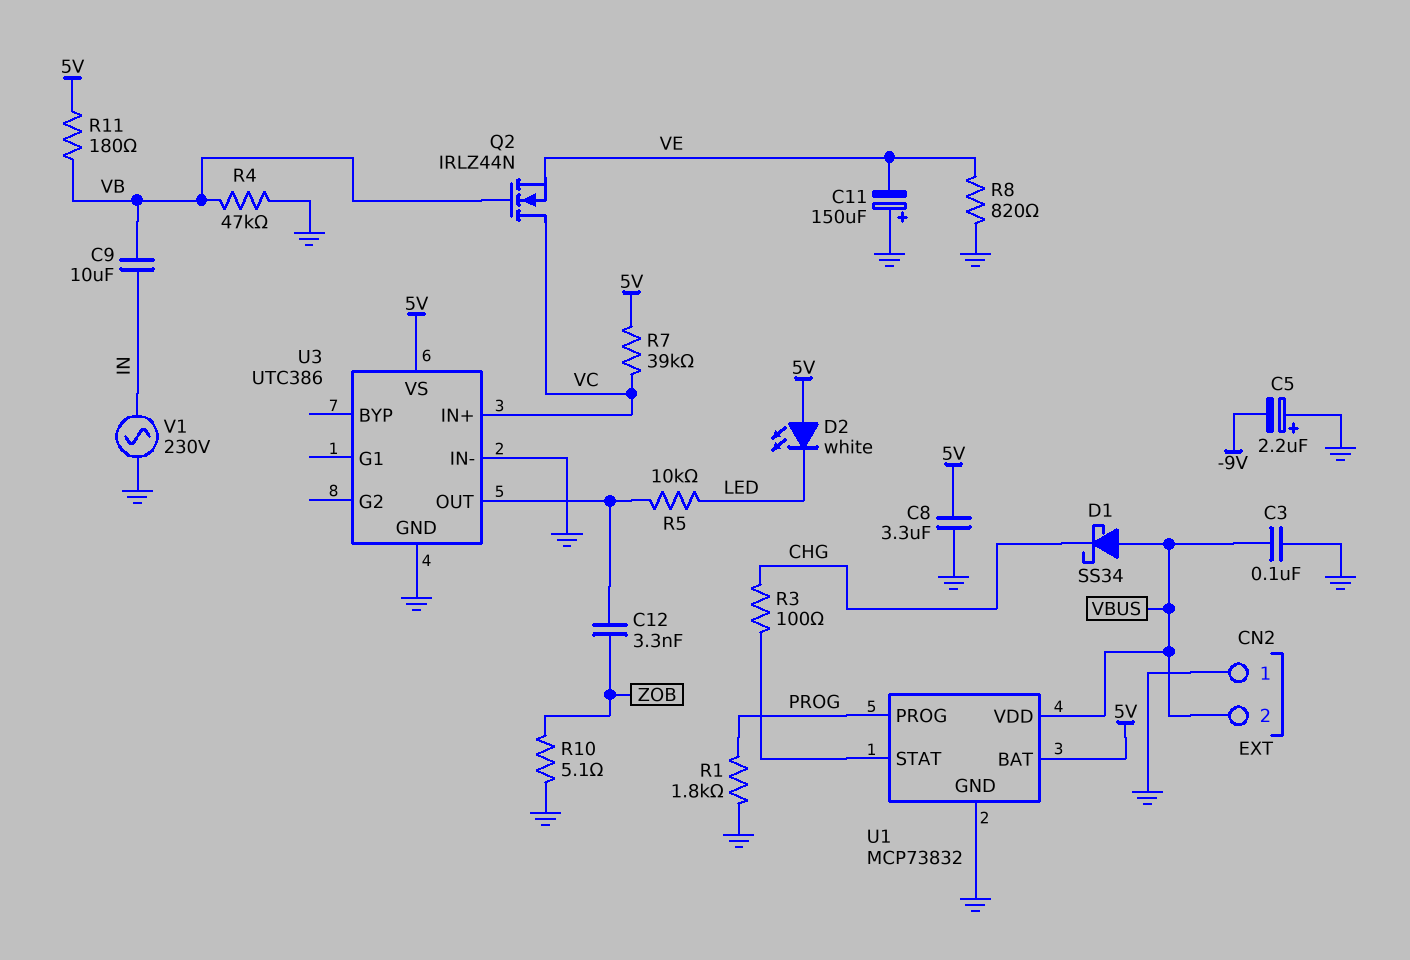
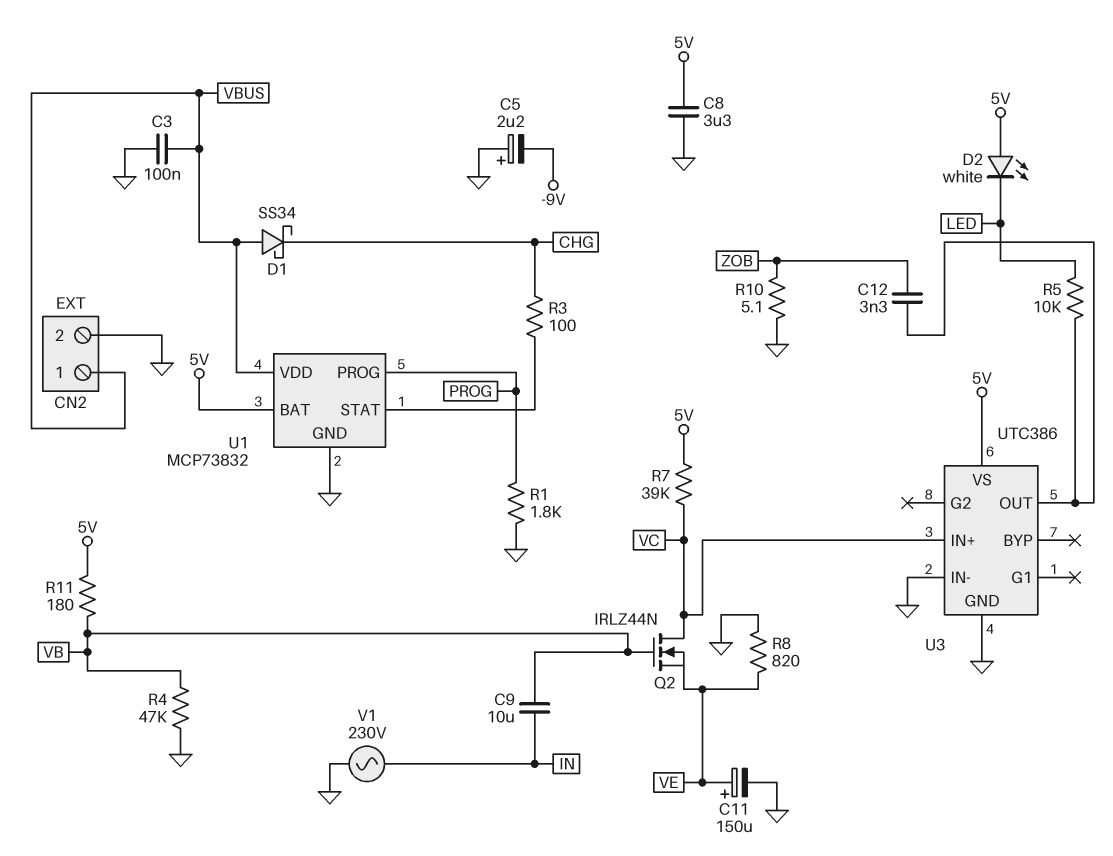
C11: 150uF (plus GND, minus VE) -> 150uF (plus VE, minus GND)
CN2 pin 1: GND -> VBUS
CN2 pin 2: VBUS -> GND

